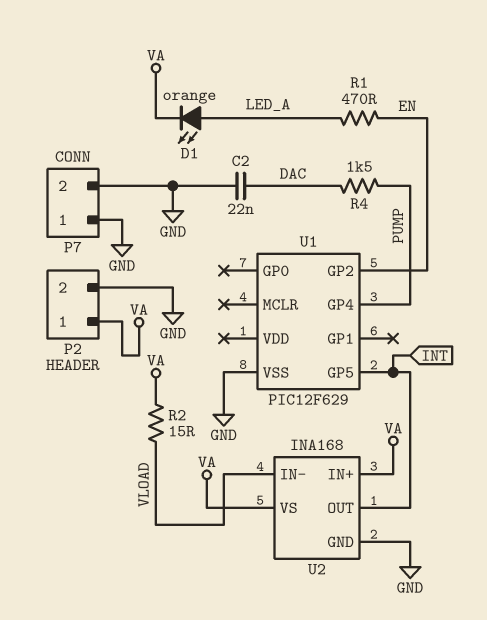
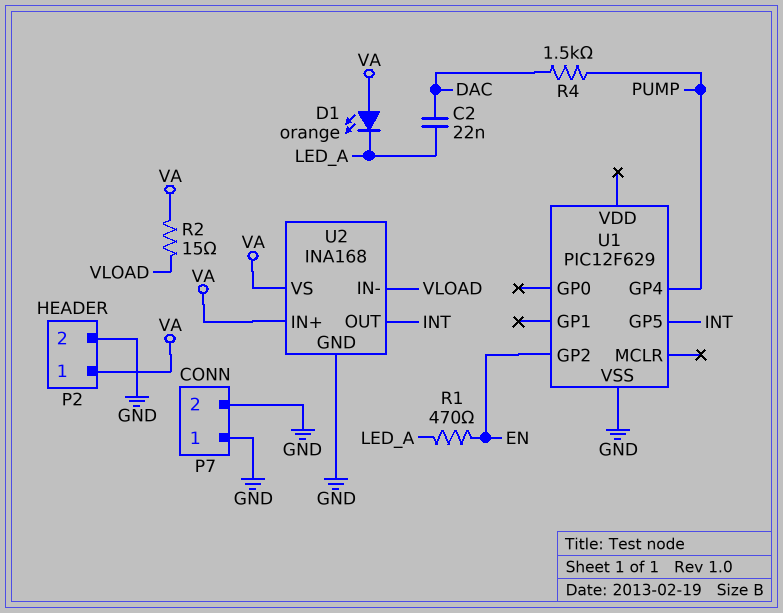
C2: 22nF (DAC, GND) -> 22nF (DAC, LED_A)
D1: LED orange (A LED_A, K VA) -> LED orange (A VA, K LED_A)

